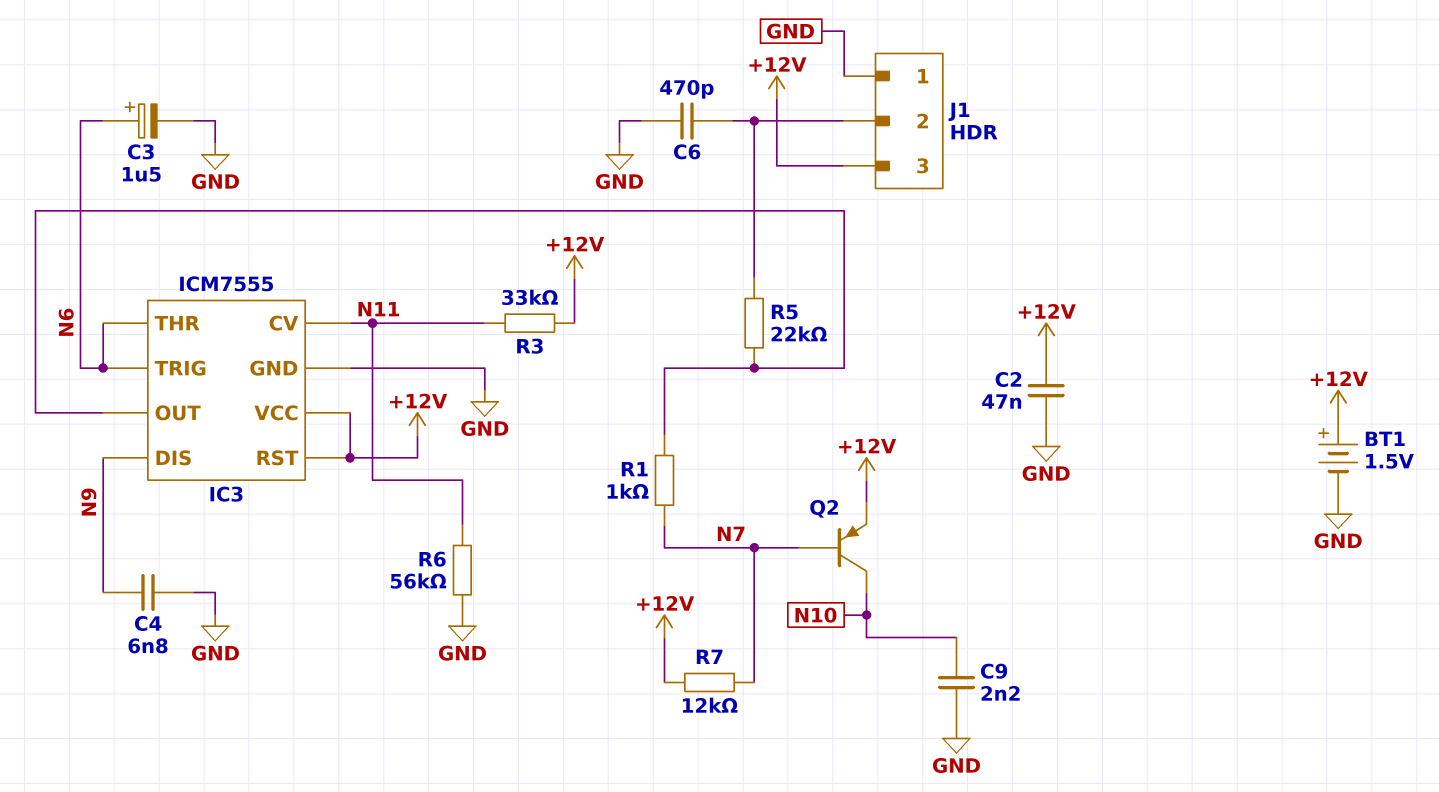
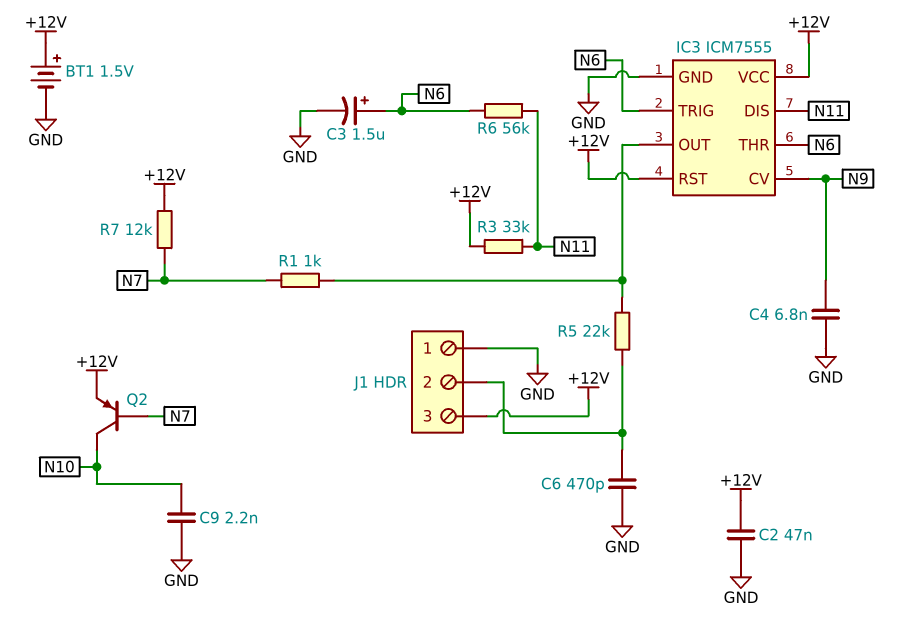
IC3 pin CV: N11 -> N9
IC3 pin DIS: N9 -> N11
R6: 56k (GND, N11) -> 56k (N6, N11)

